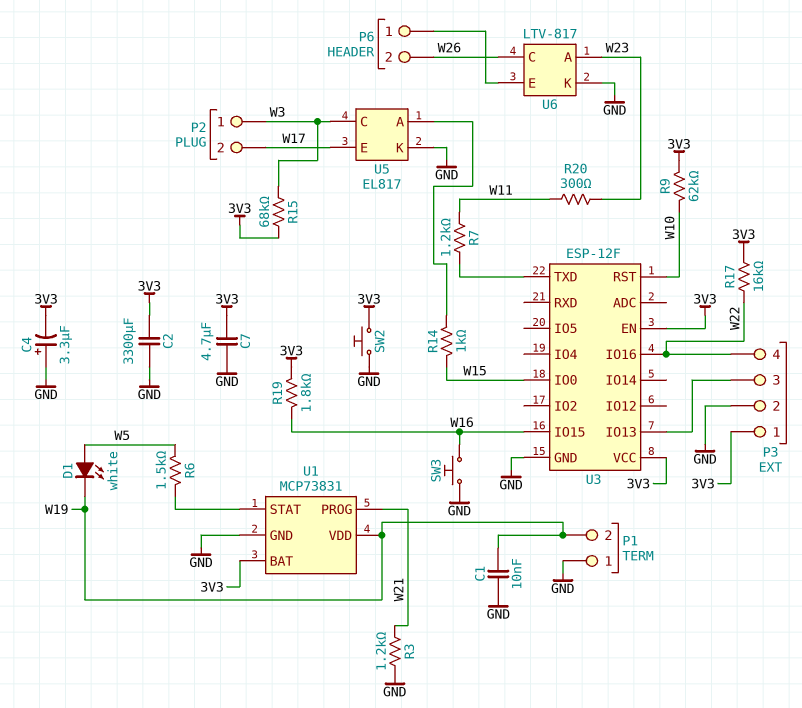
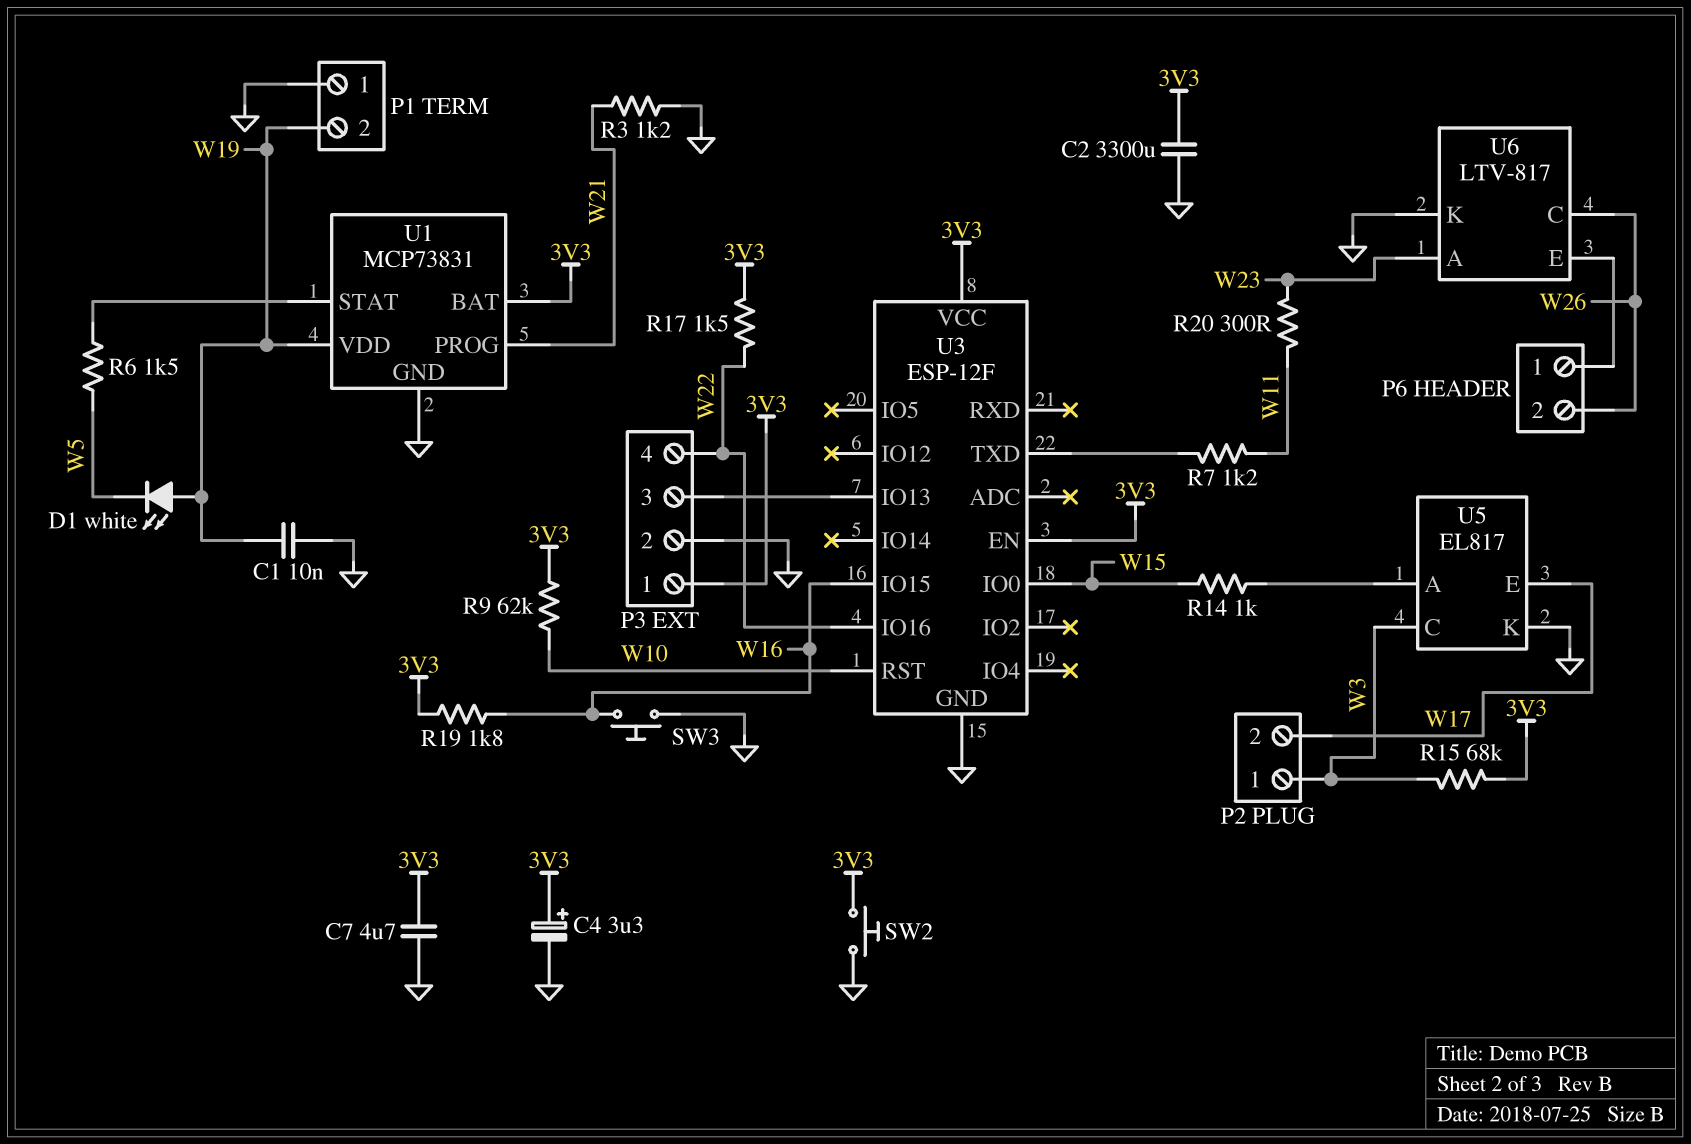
C4: 3.3uF (plus GND, minus 3V3) -> 3.3uF (plus 3V3, minus GND)
D1: LED white (A W5, K W19) -> LED white (A W19, K W5)
R17: 16k (3V3, W22) -> 1.5k (3V3, W22)

